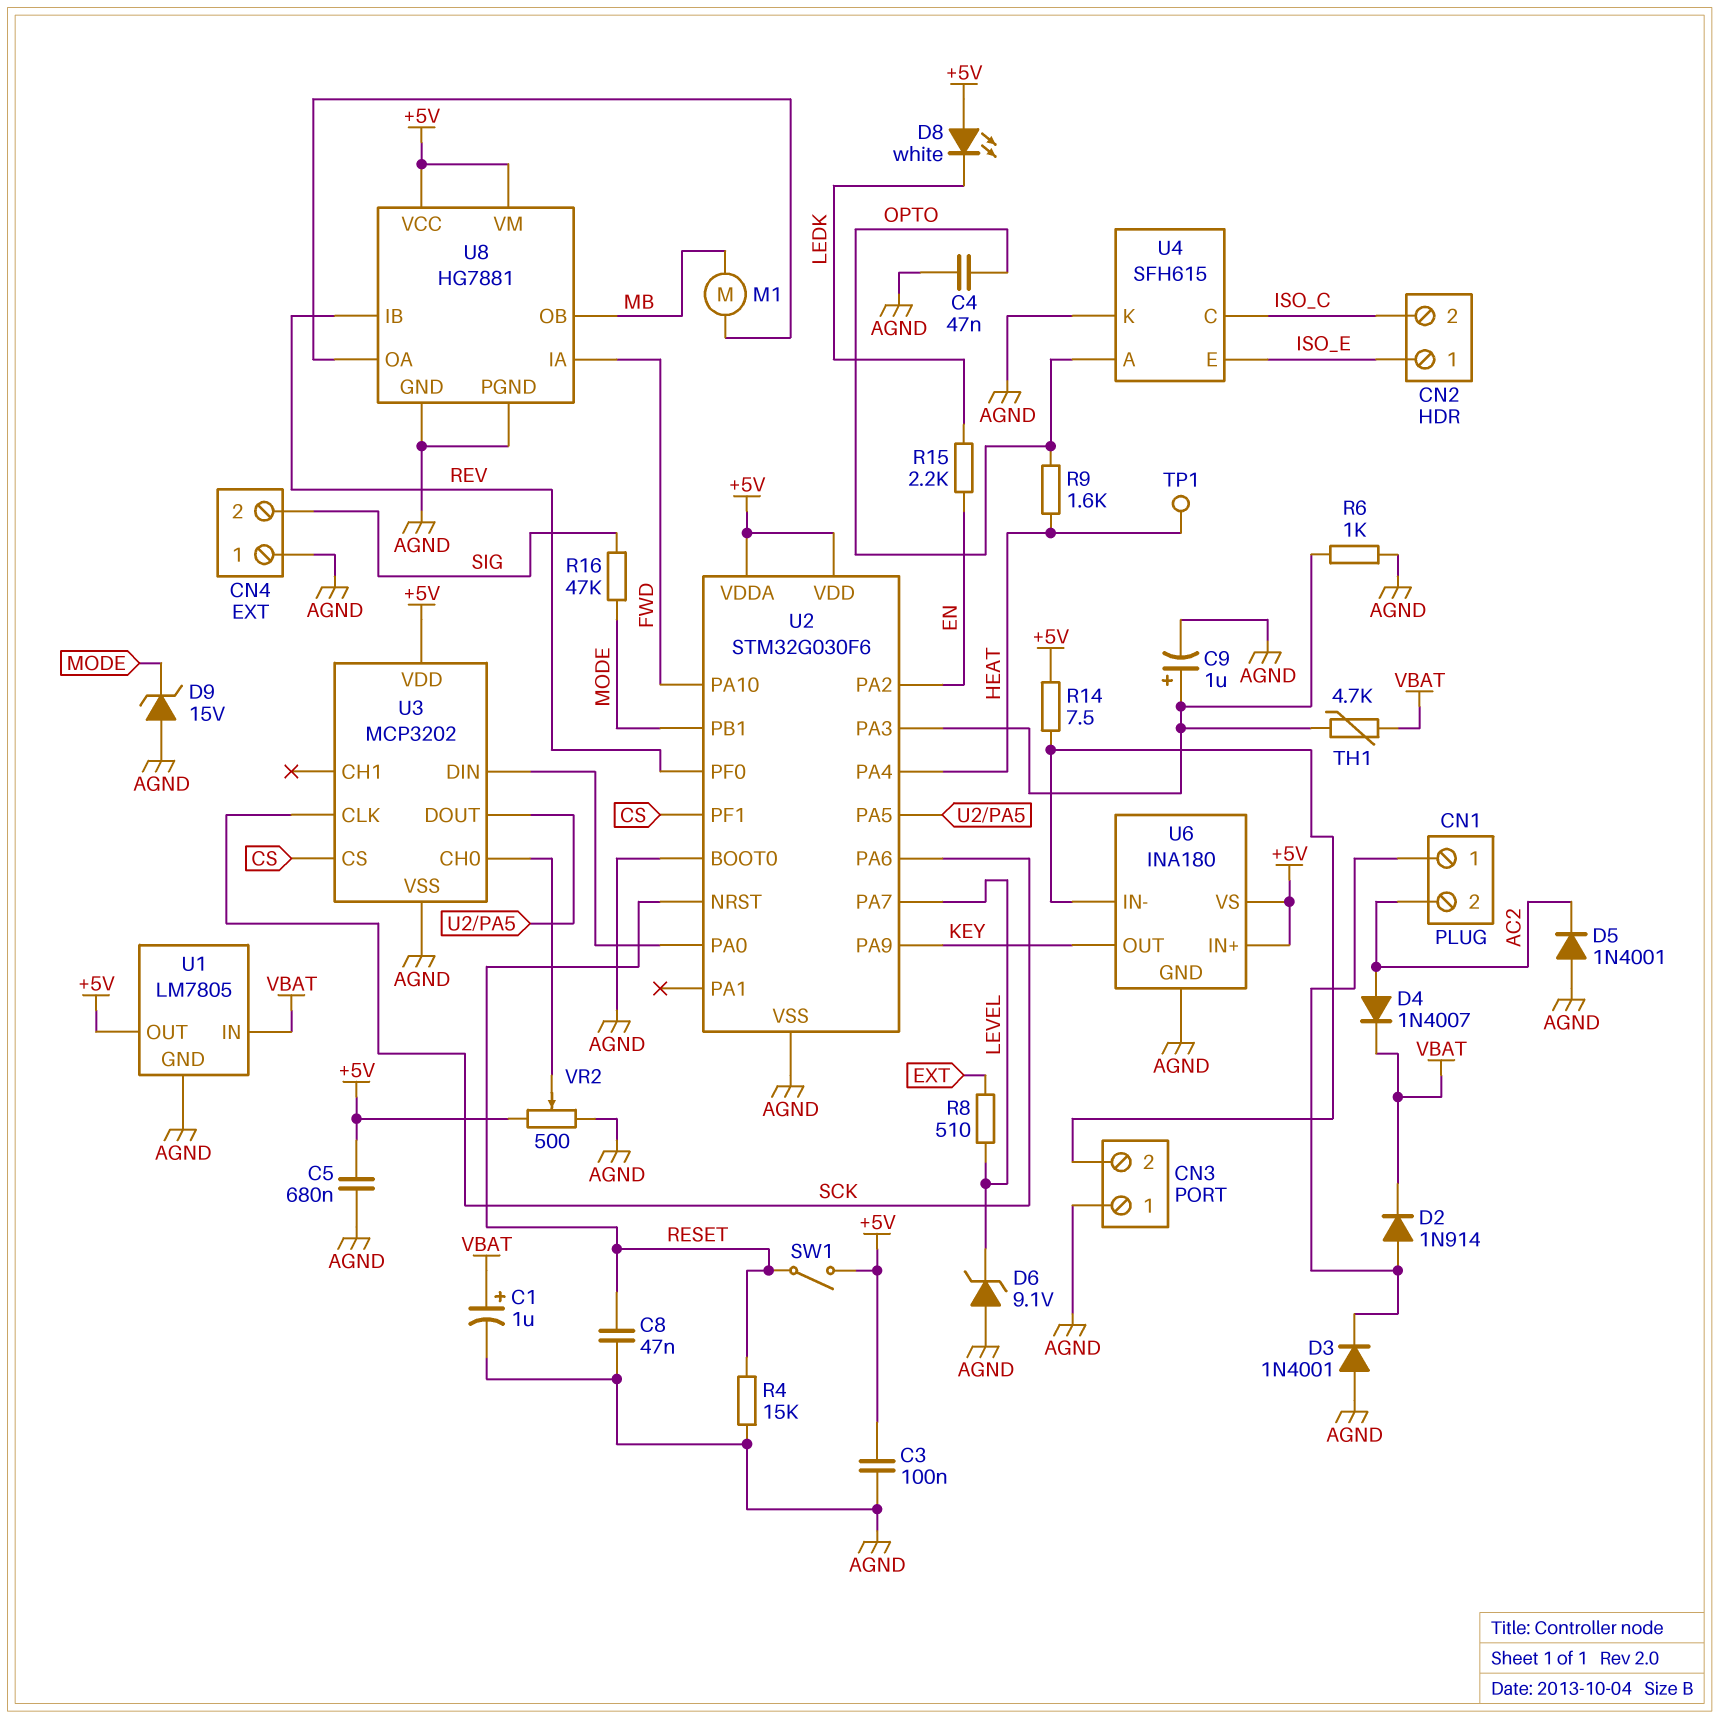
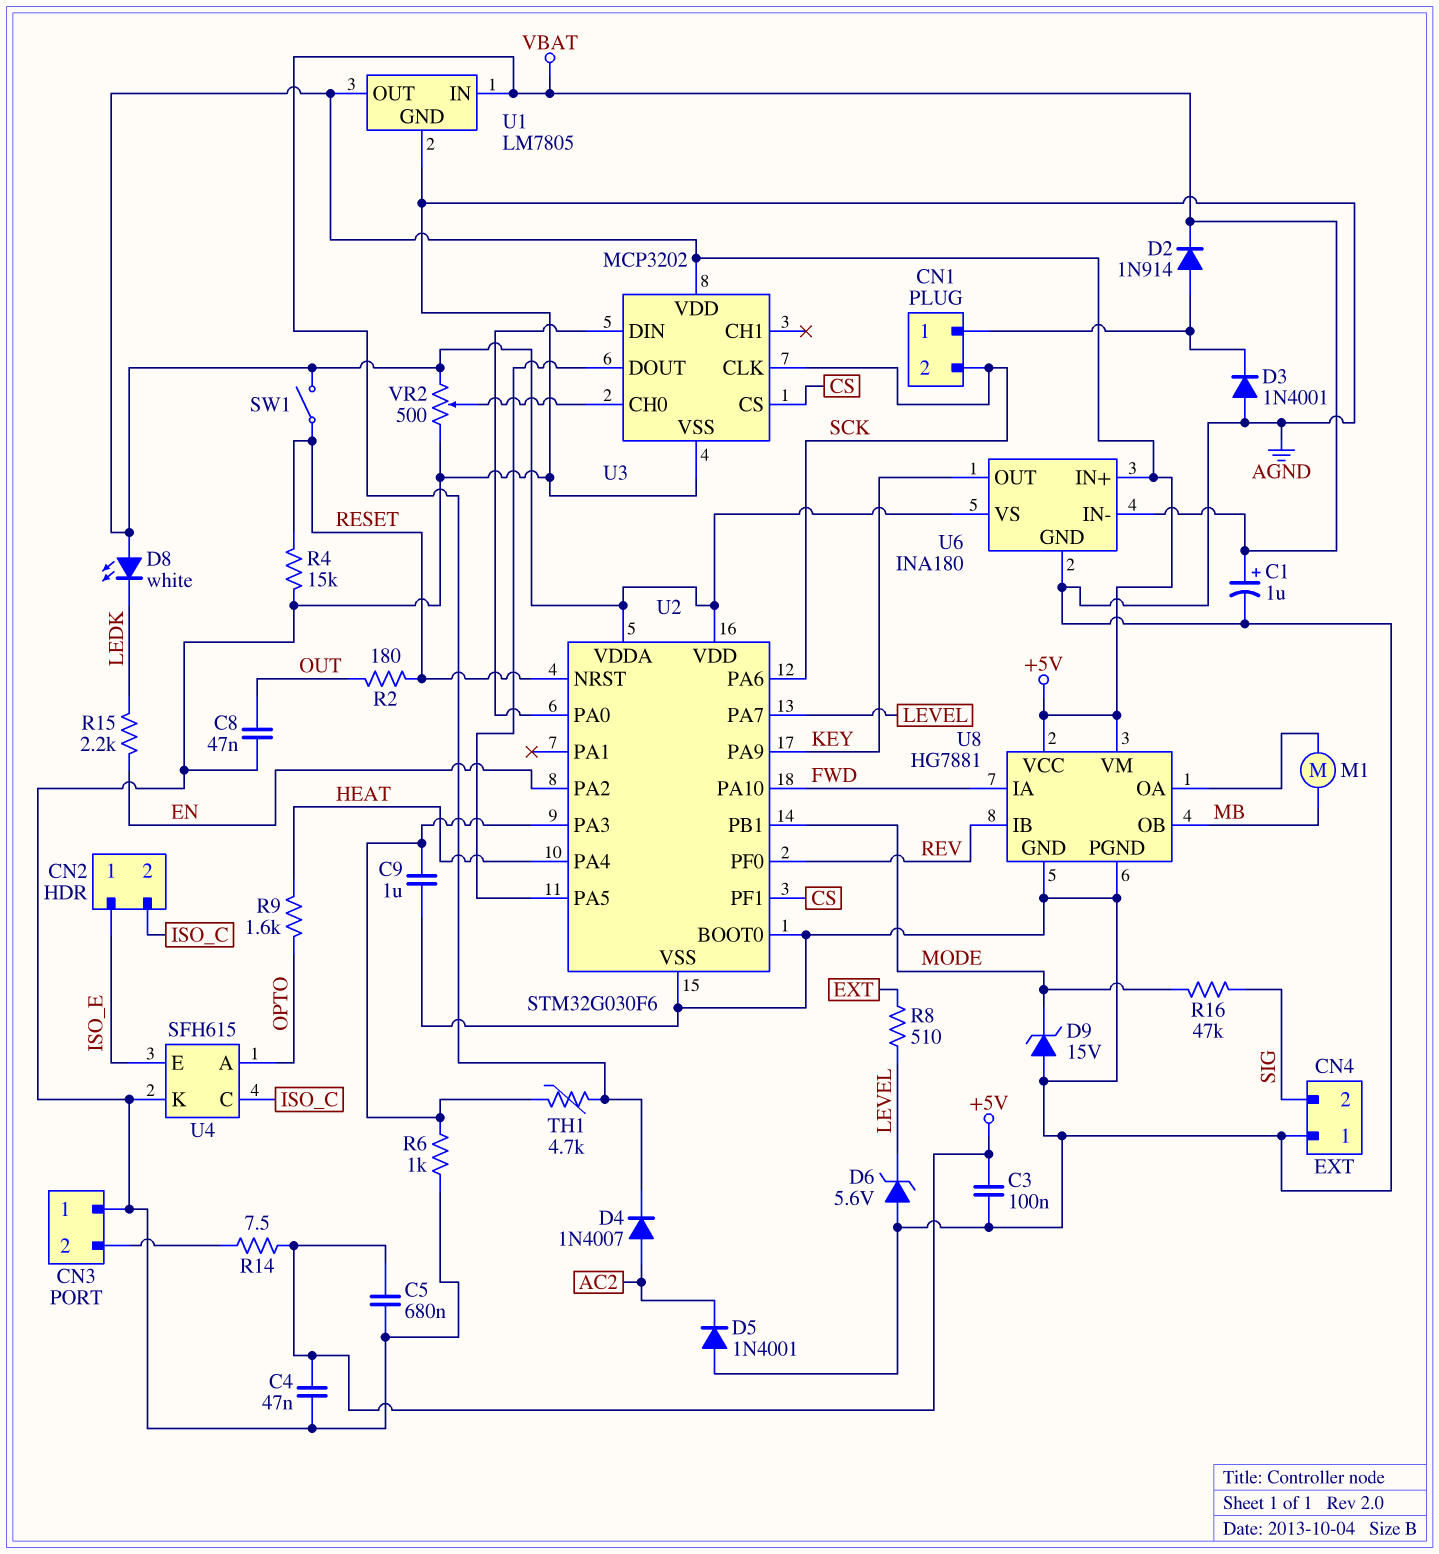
C4: 47nF (AGND, OPTO) -> 47nF (+5V, AGND)
C8: 47nF (AGND, RESET) -> 47nF (AGND, OUT)
C9: 1uF (plus U2/PA3, minus AGND) -> 1uF (AGND, U2/PA3)
CN1 pin 2: AC2 -> SCK
D6: zener 9.1V (A AGND, K LEVEL) -> zener 5.6V (A AGND, K LEVEL)
R2: none -> 180 (OUT, RESET)
TP1: test point (HEAT) -> none
U6 pin IN-: CN3/2 -> VBAT

